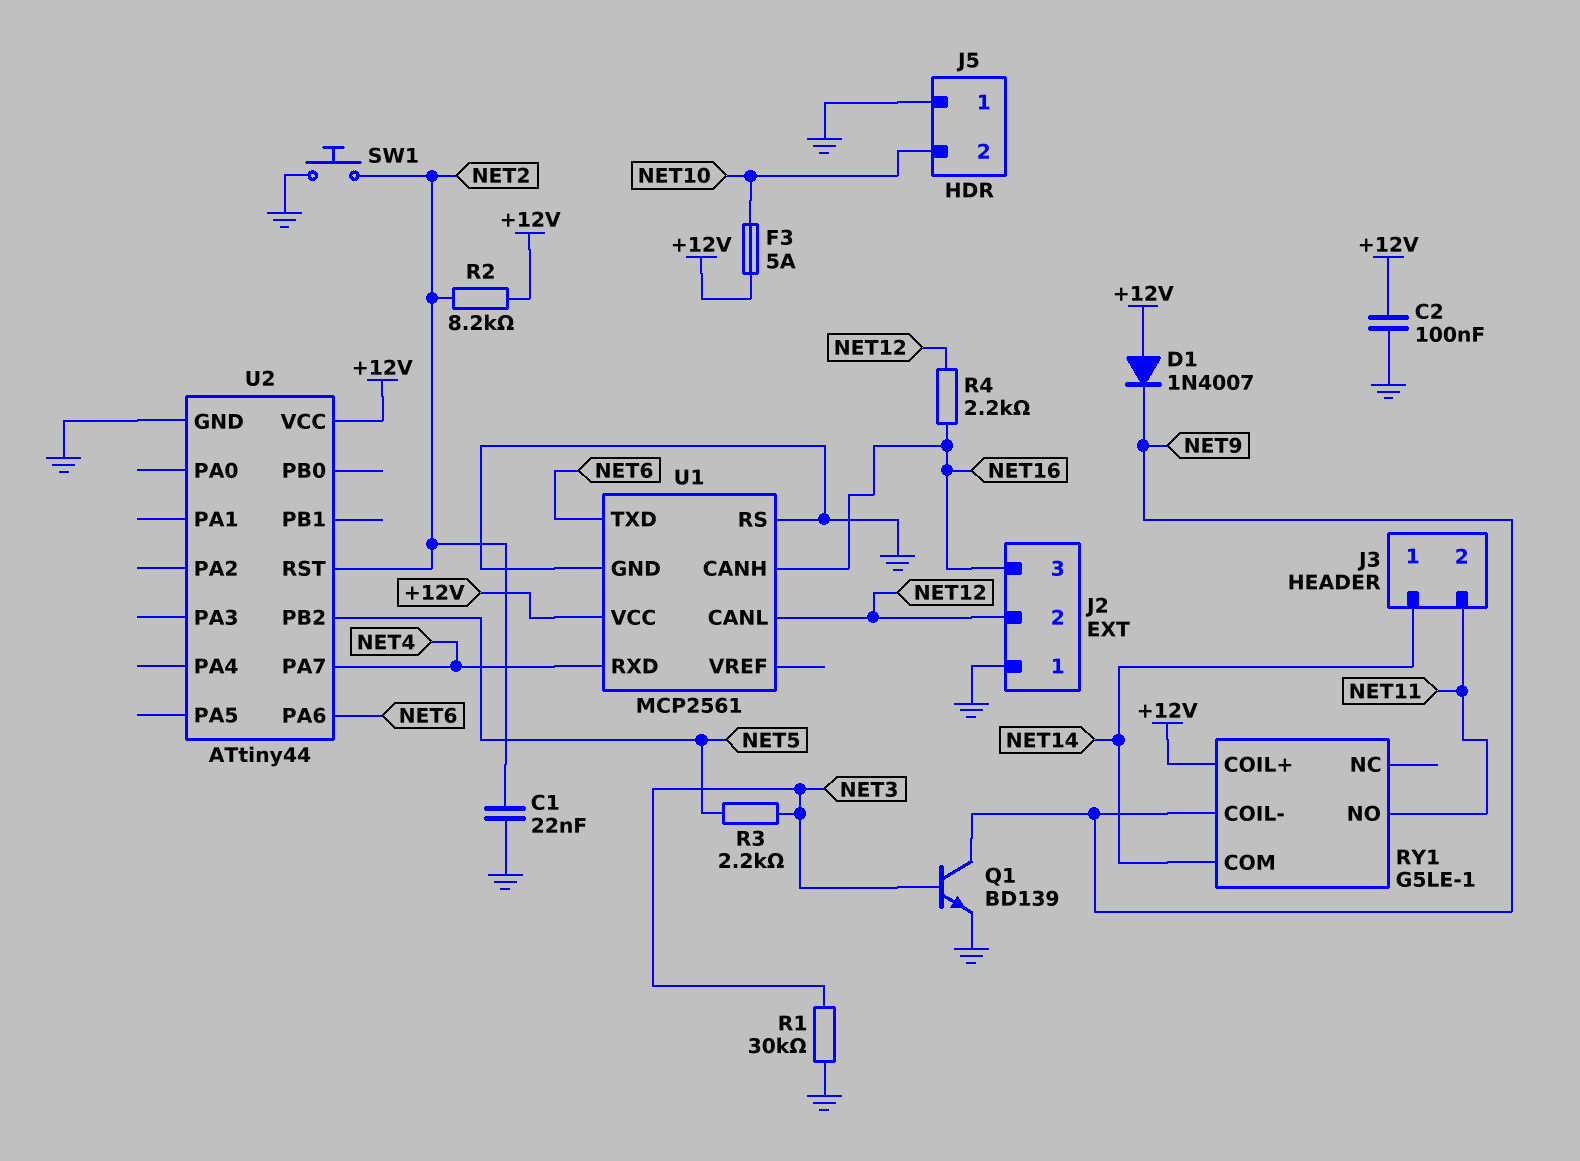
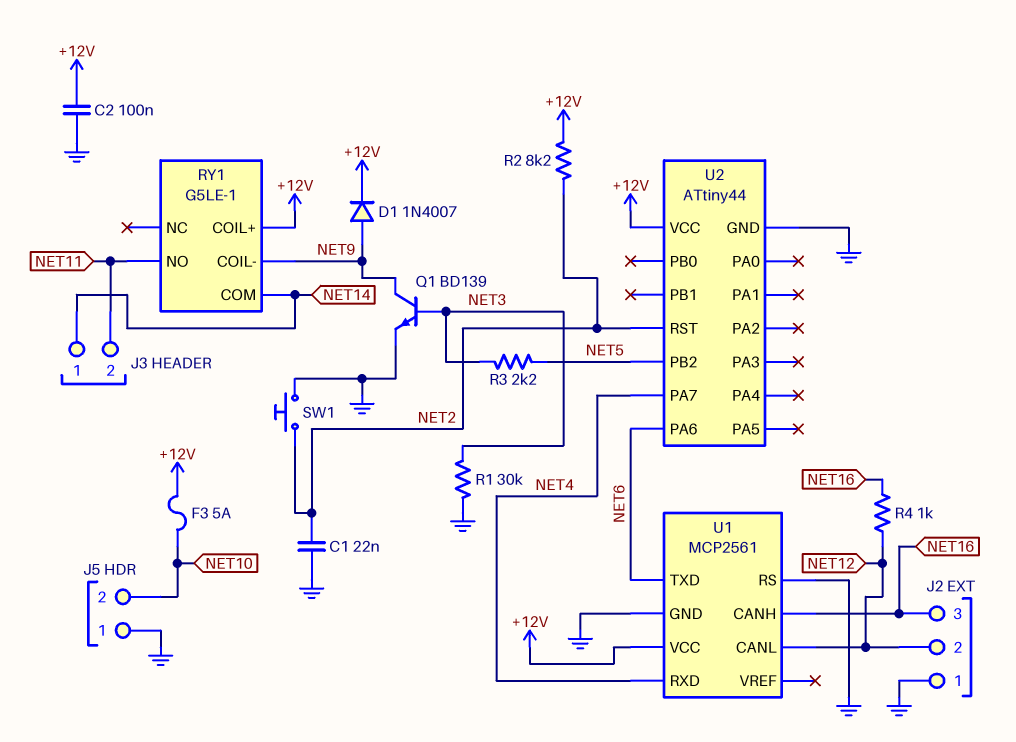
D1: diode 1N4007 (A +12V, K NET9) -> diode 1N4007 (A NET9, K +12V)
R4: 2.2k (NET12, NET16) -> 1k (NET12, NET16)

